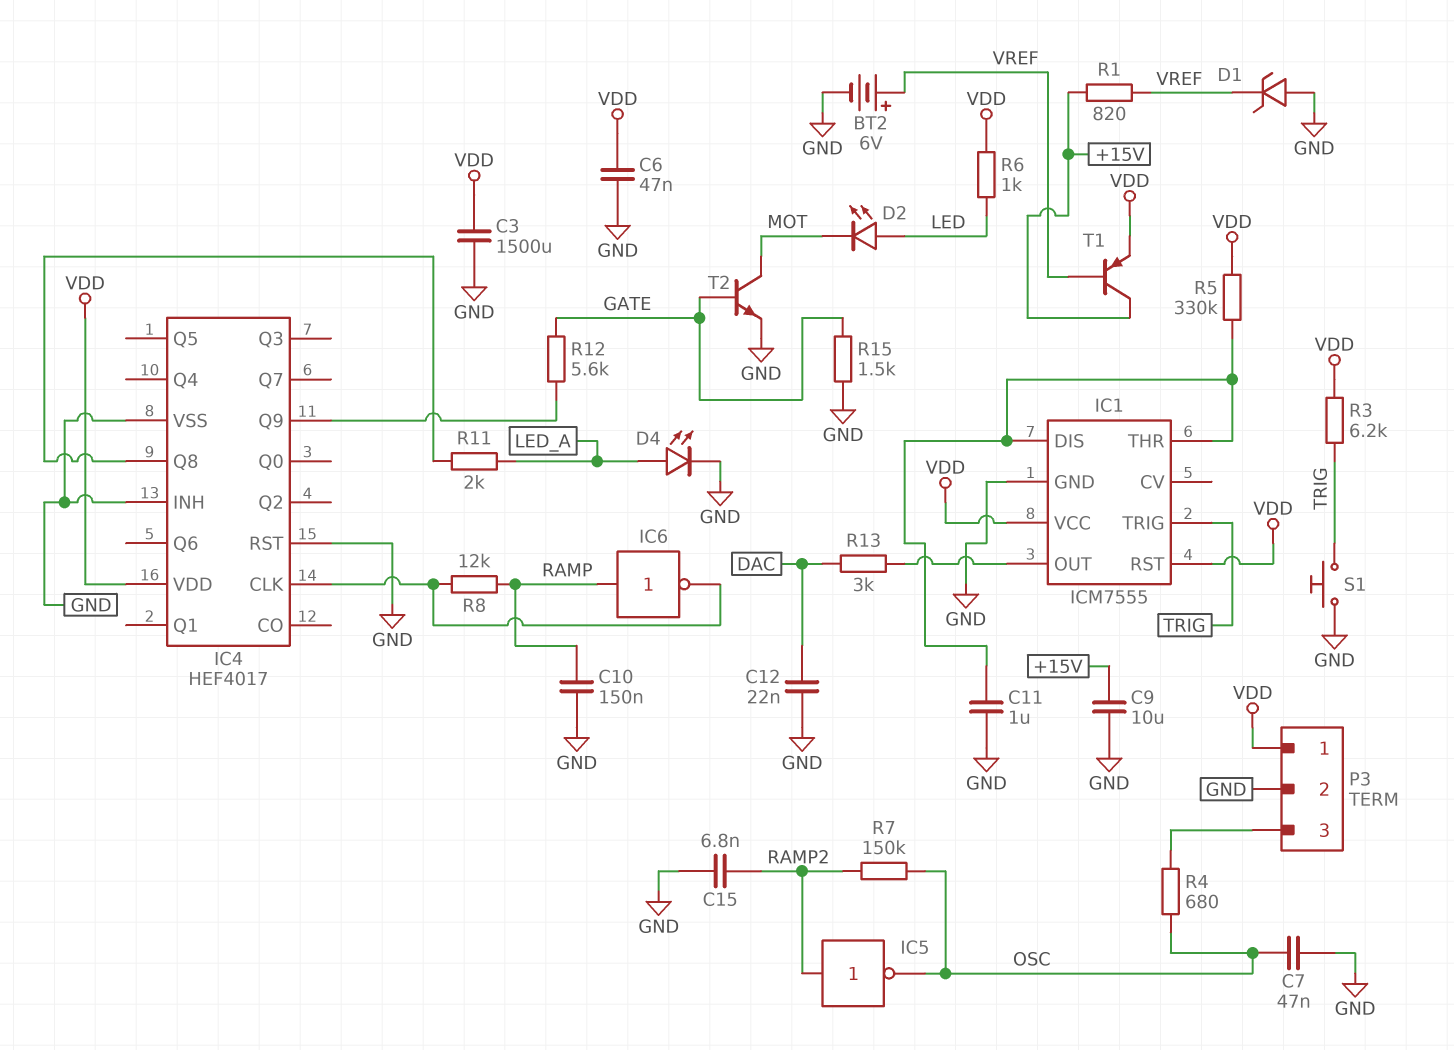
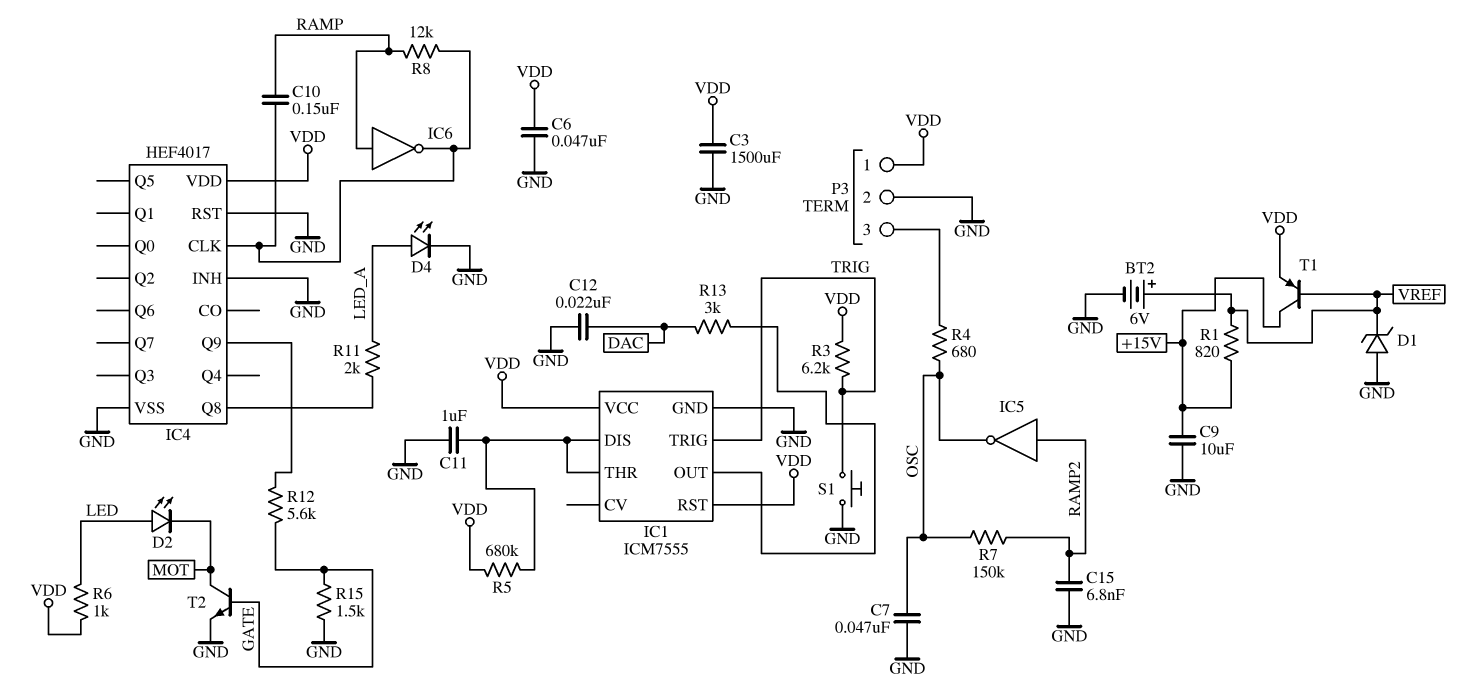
C10: 150nF (GND, RAMP) -> 150nF (IC4/CLK, RAMP)
R5: 330k (IC1/DIS, VDD) -> 680k (IC1/DIS, VDD)

